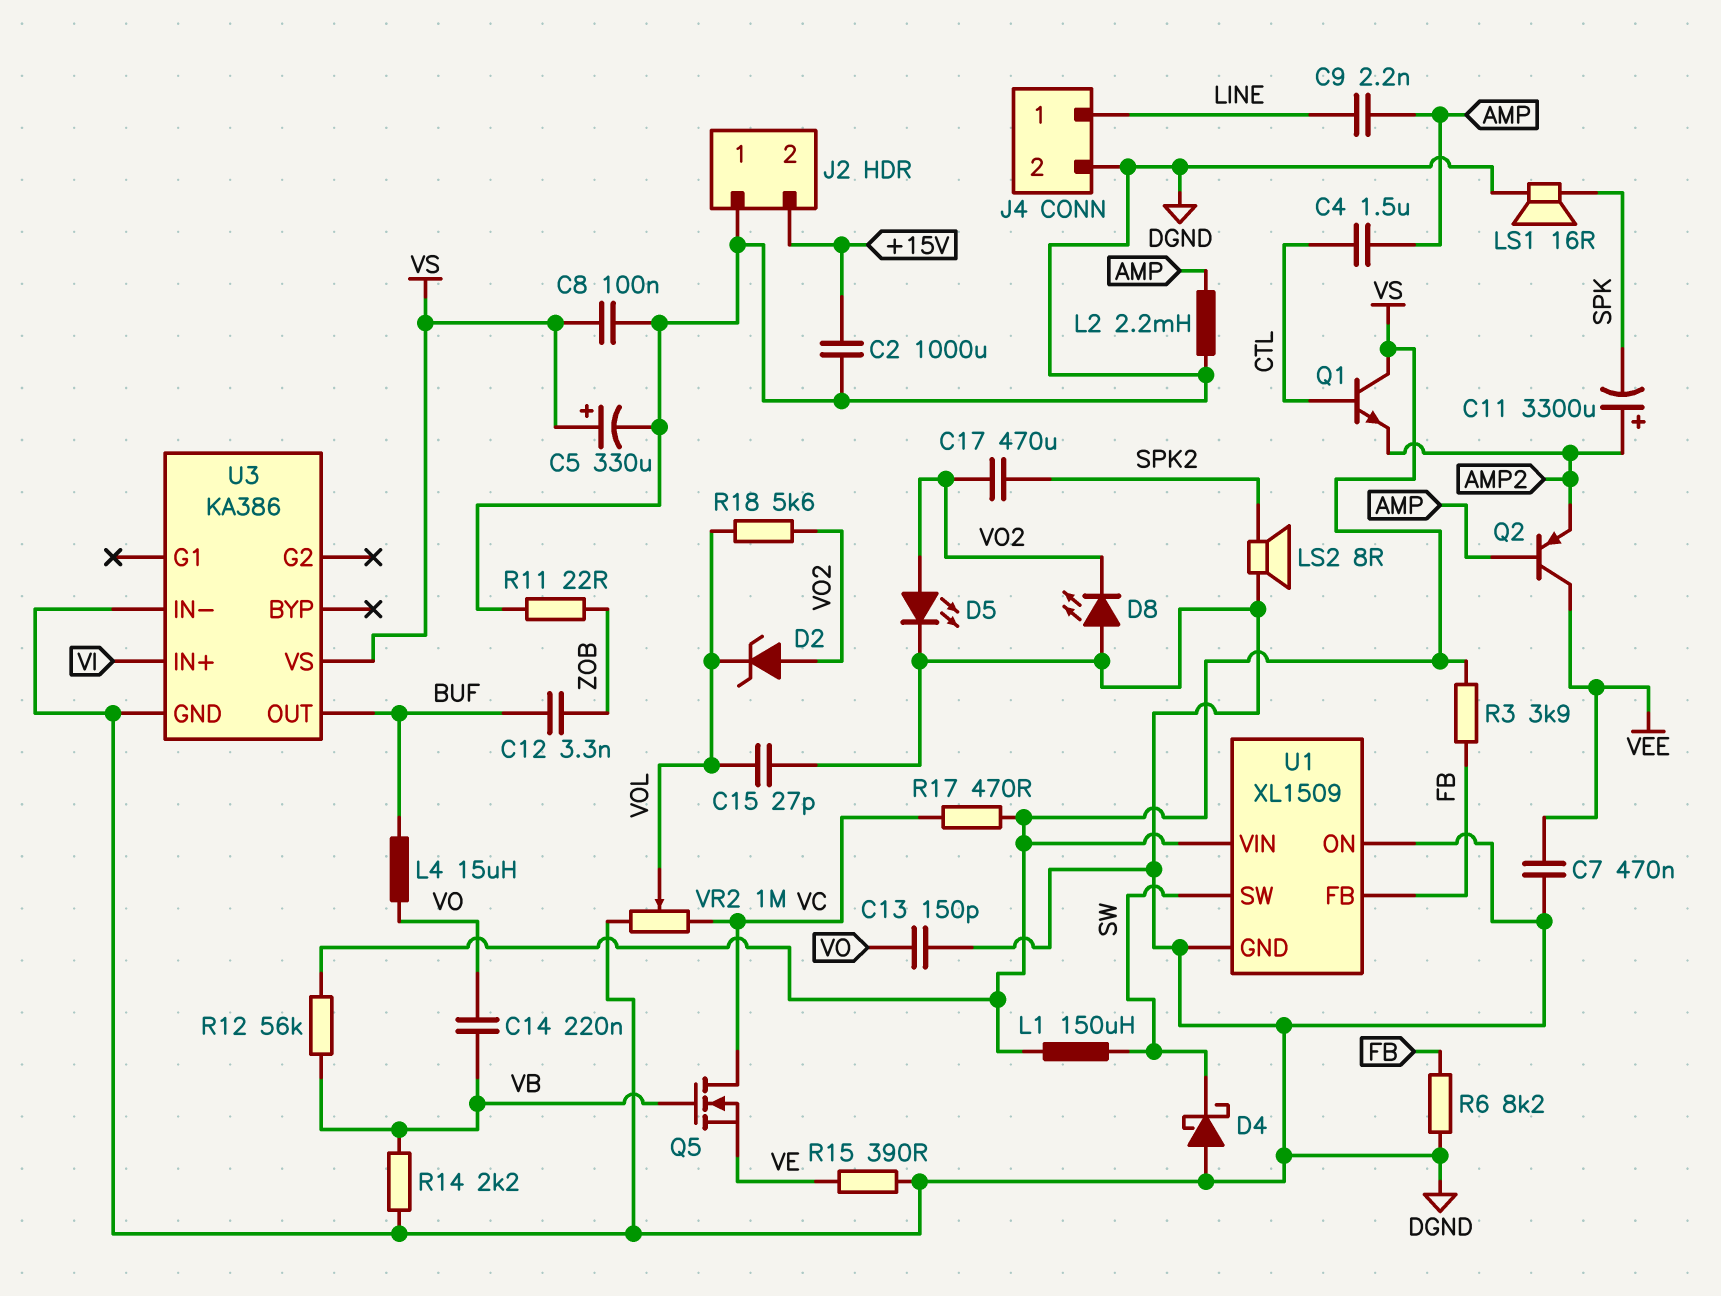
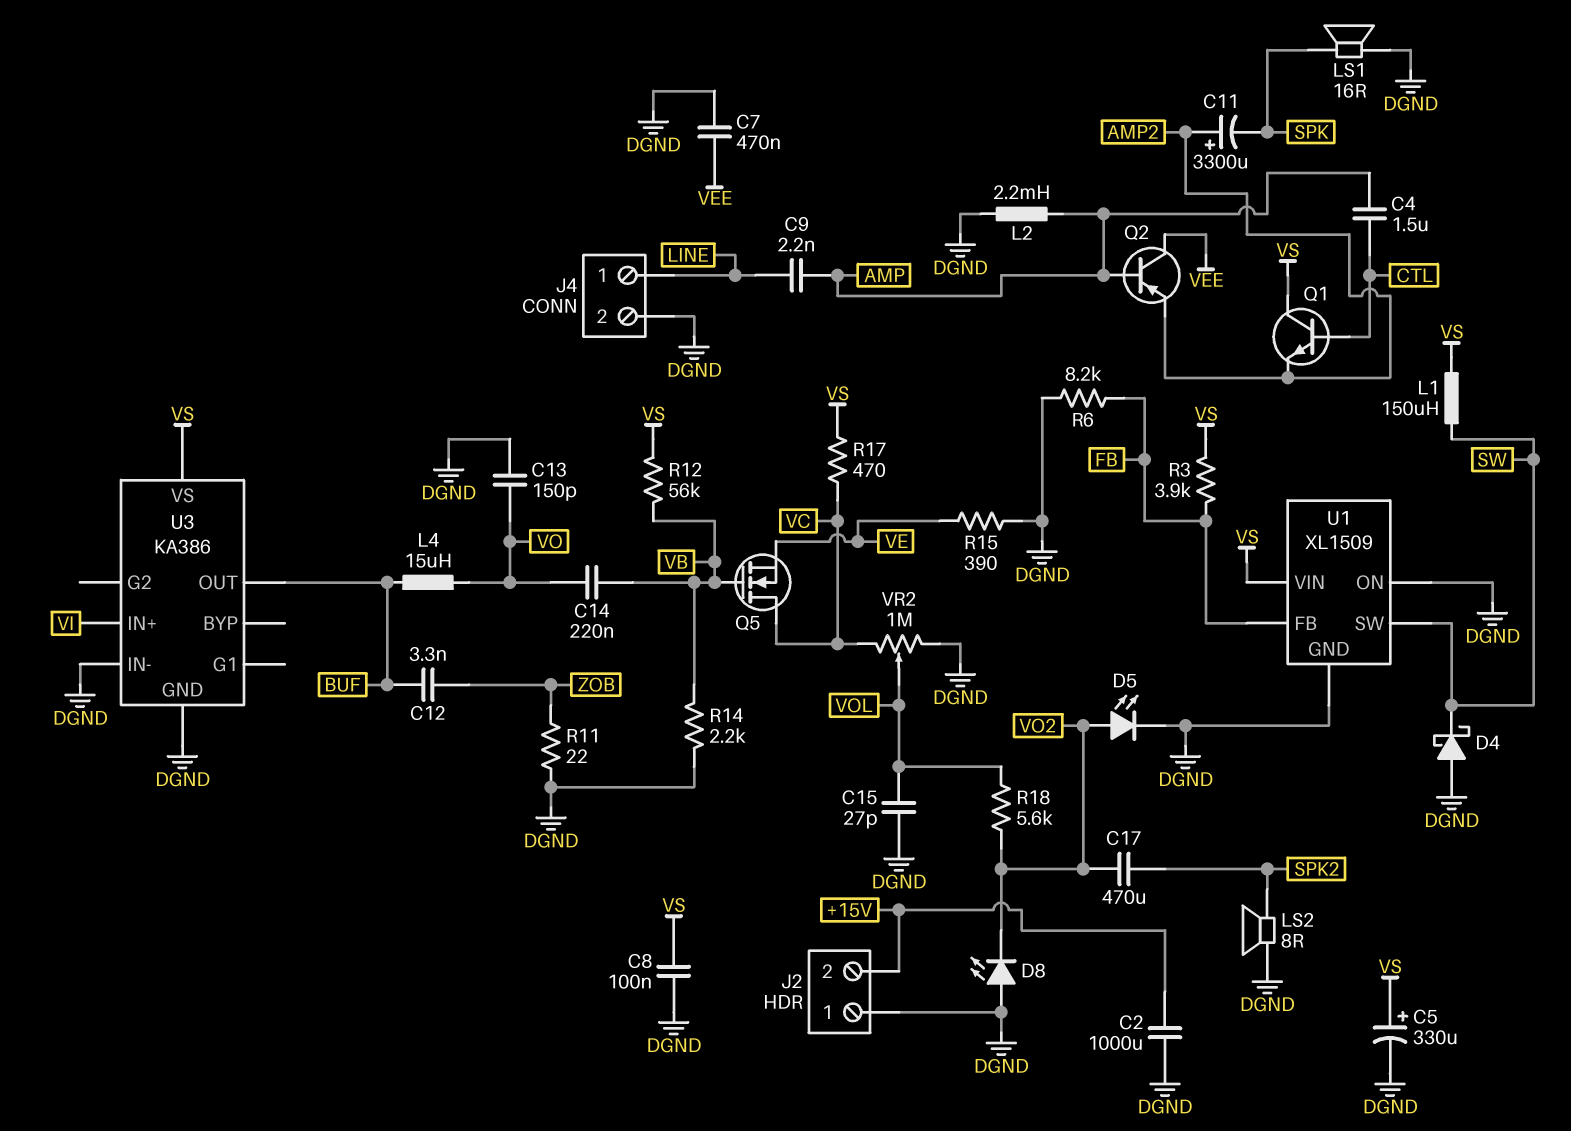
D2: zener (A VO2, K VOL) -> none

